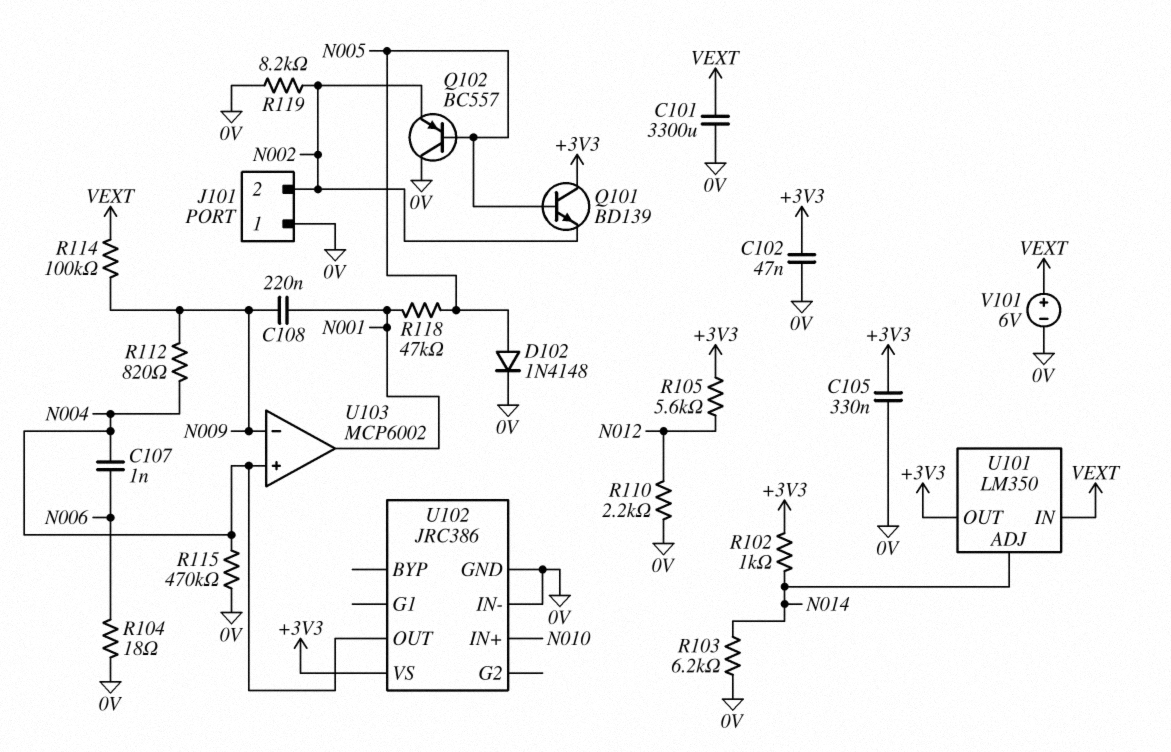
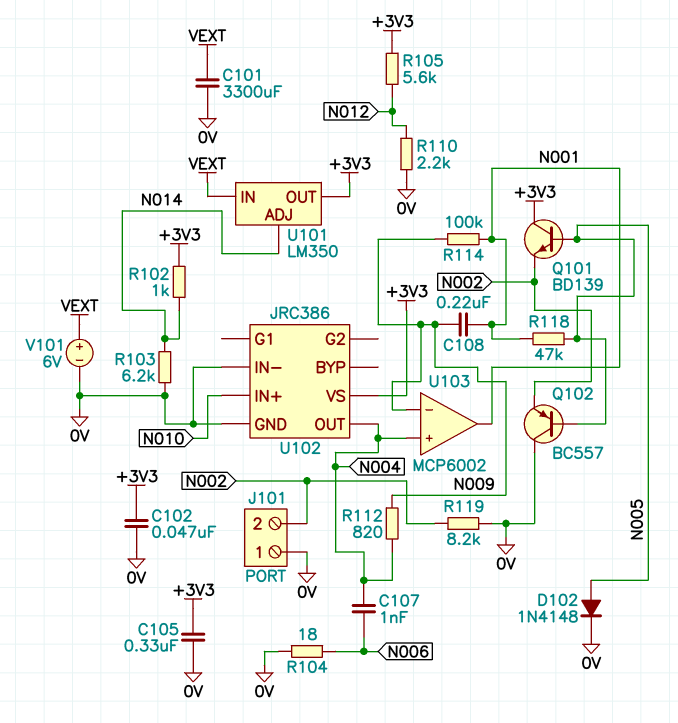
R114: 100k (N009, VEXT) -> 100k (N001, N009)
R115: 470k (0V, N004) -> none

